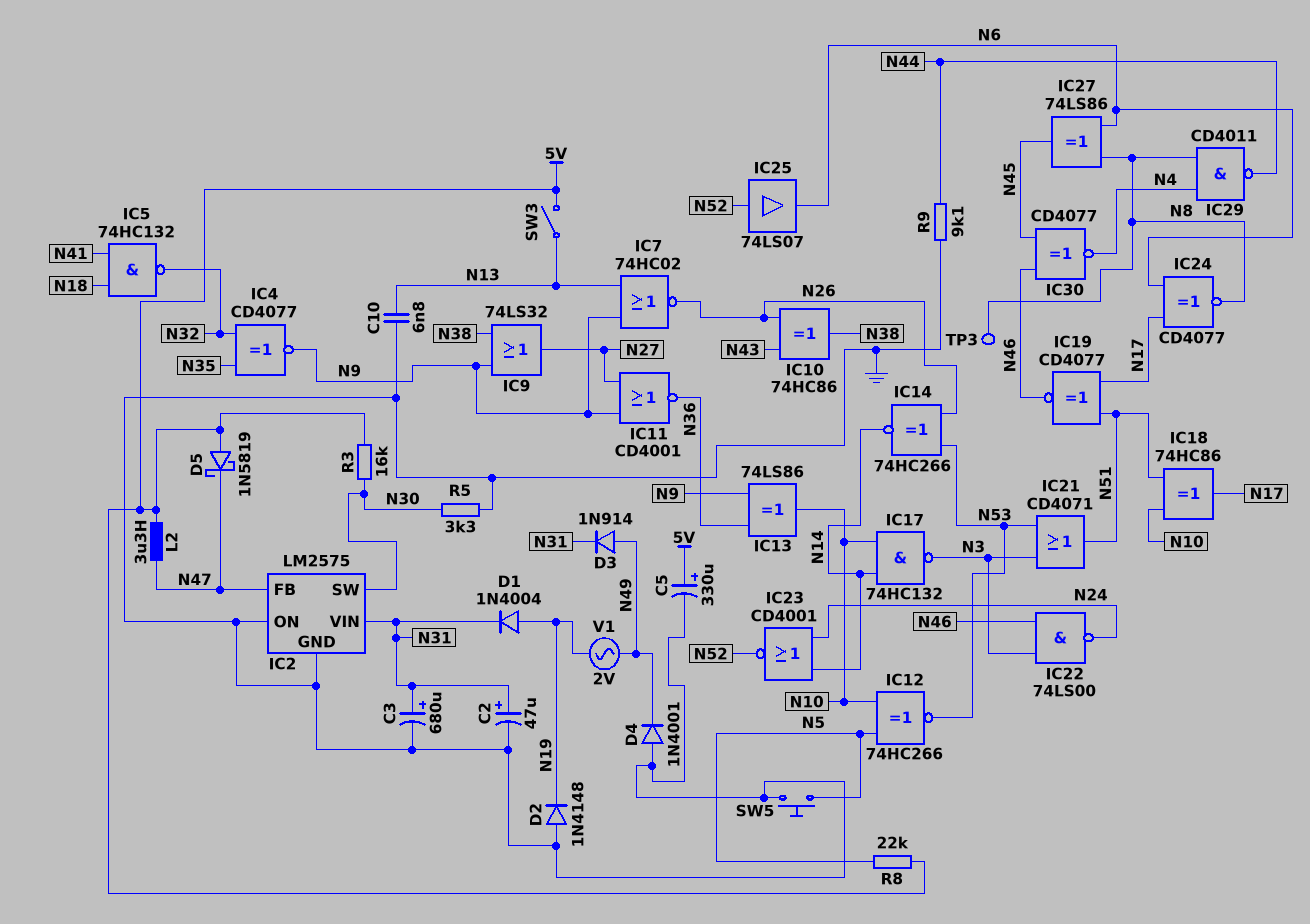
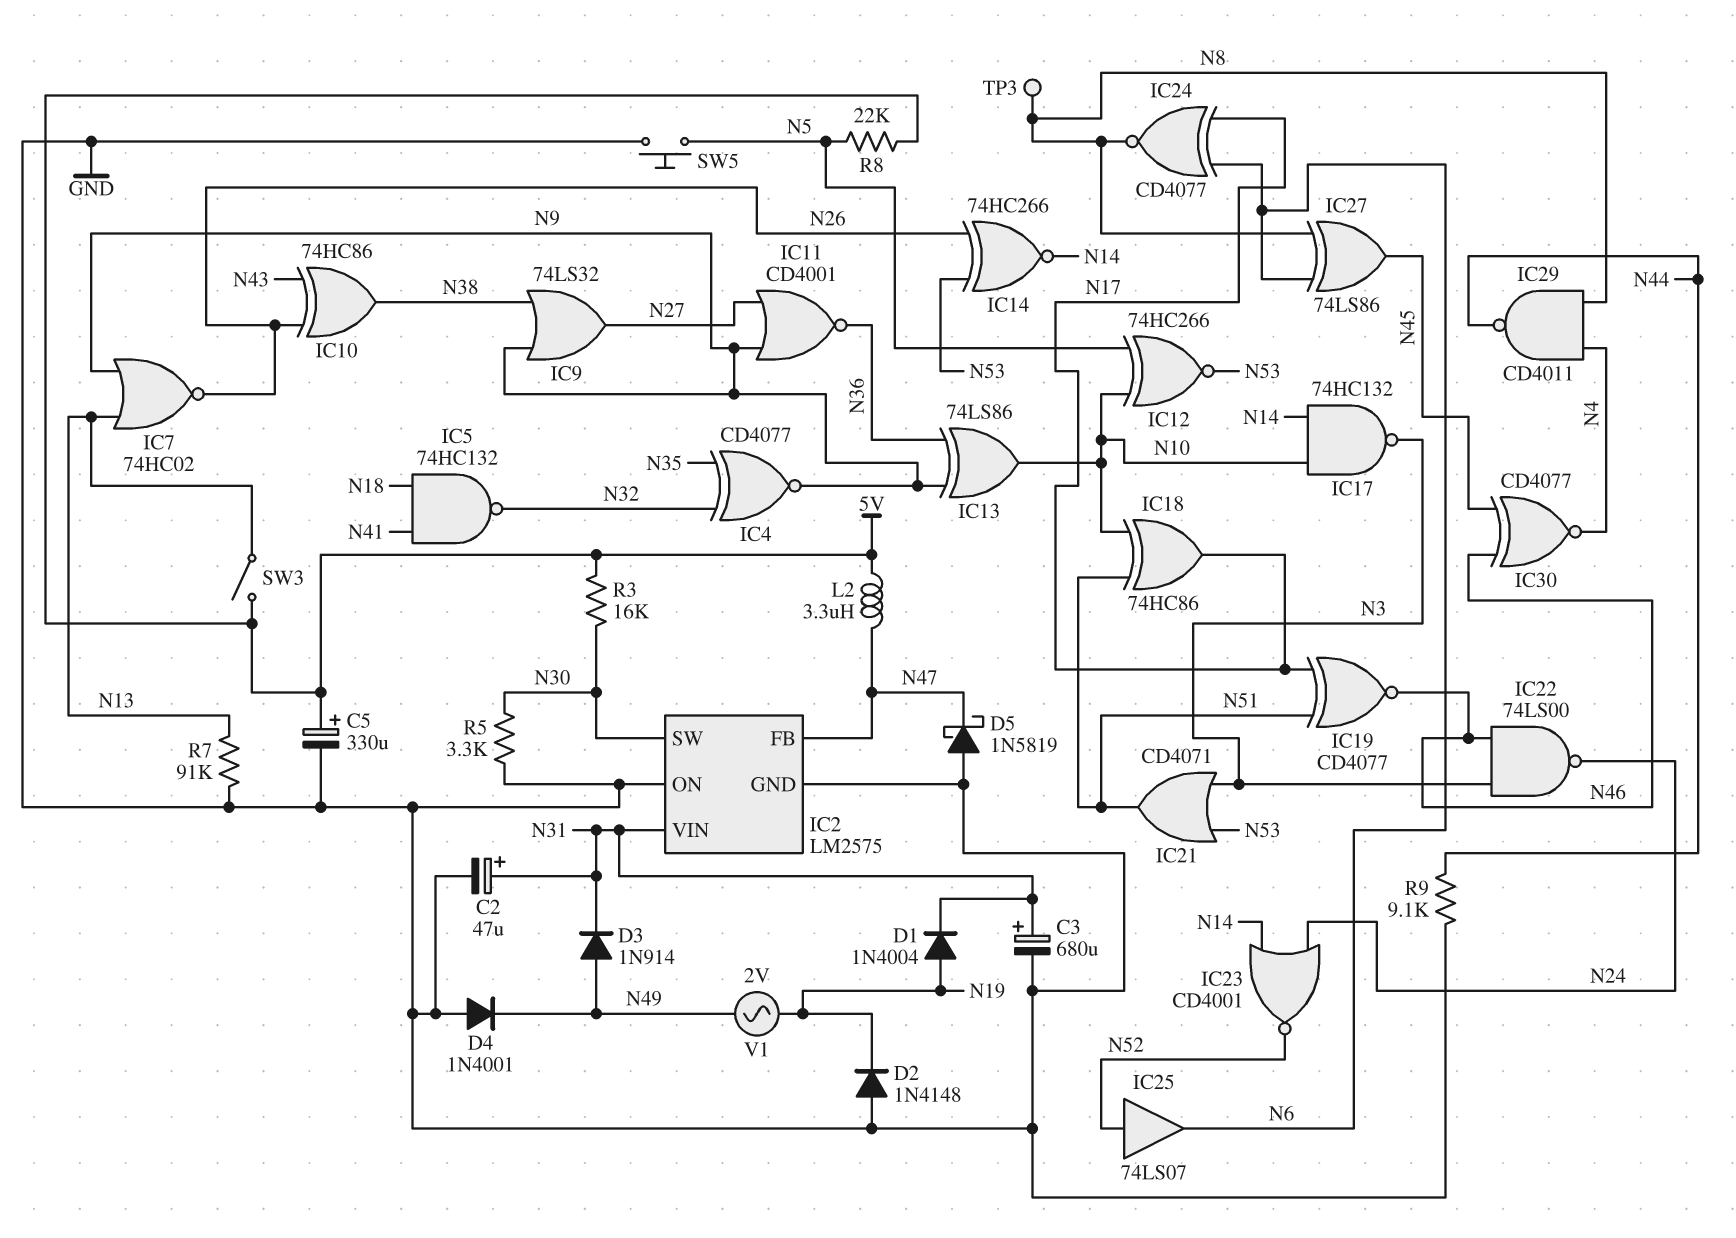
C10: 6.8nF (GND, N13) -> none
D5: schottky 1N5819 (A 5V, K N47) -> schottky 1N5819 (A GND, K N47)
R7: none -> 91k (GND, N13)

